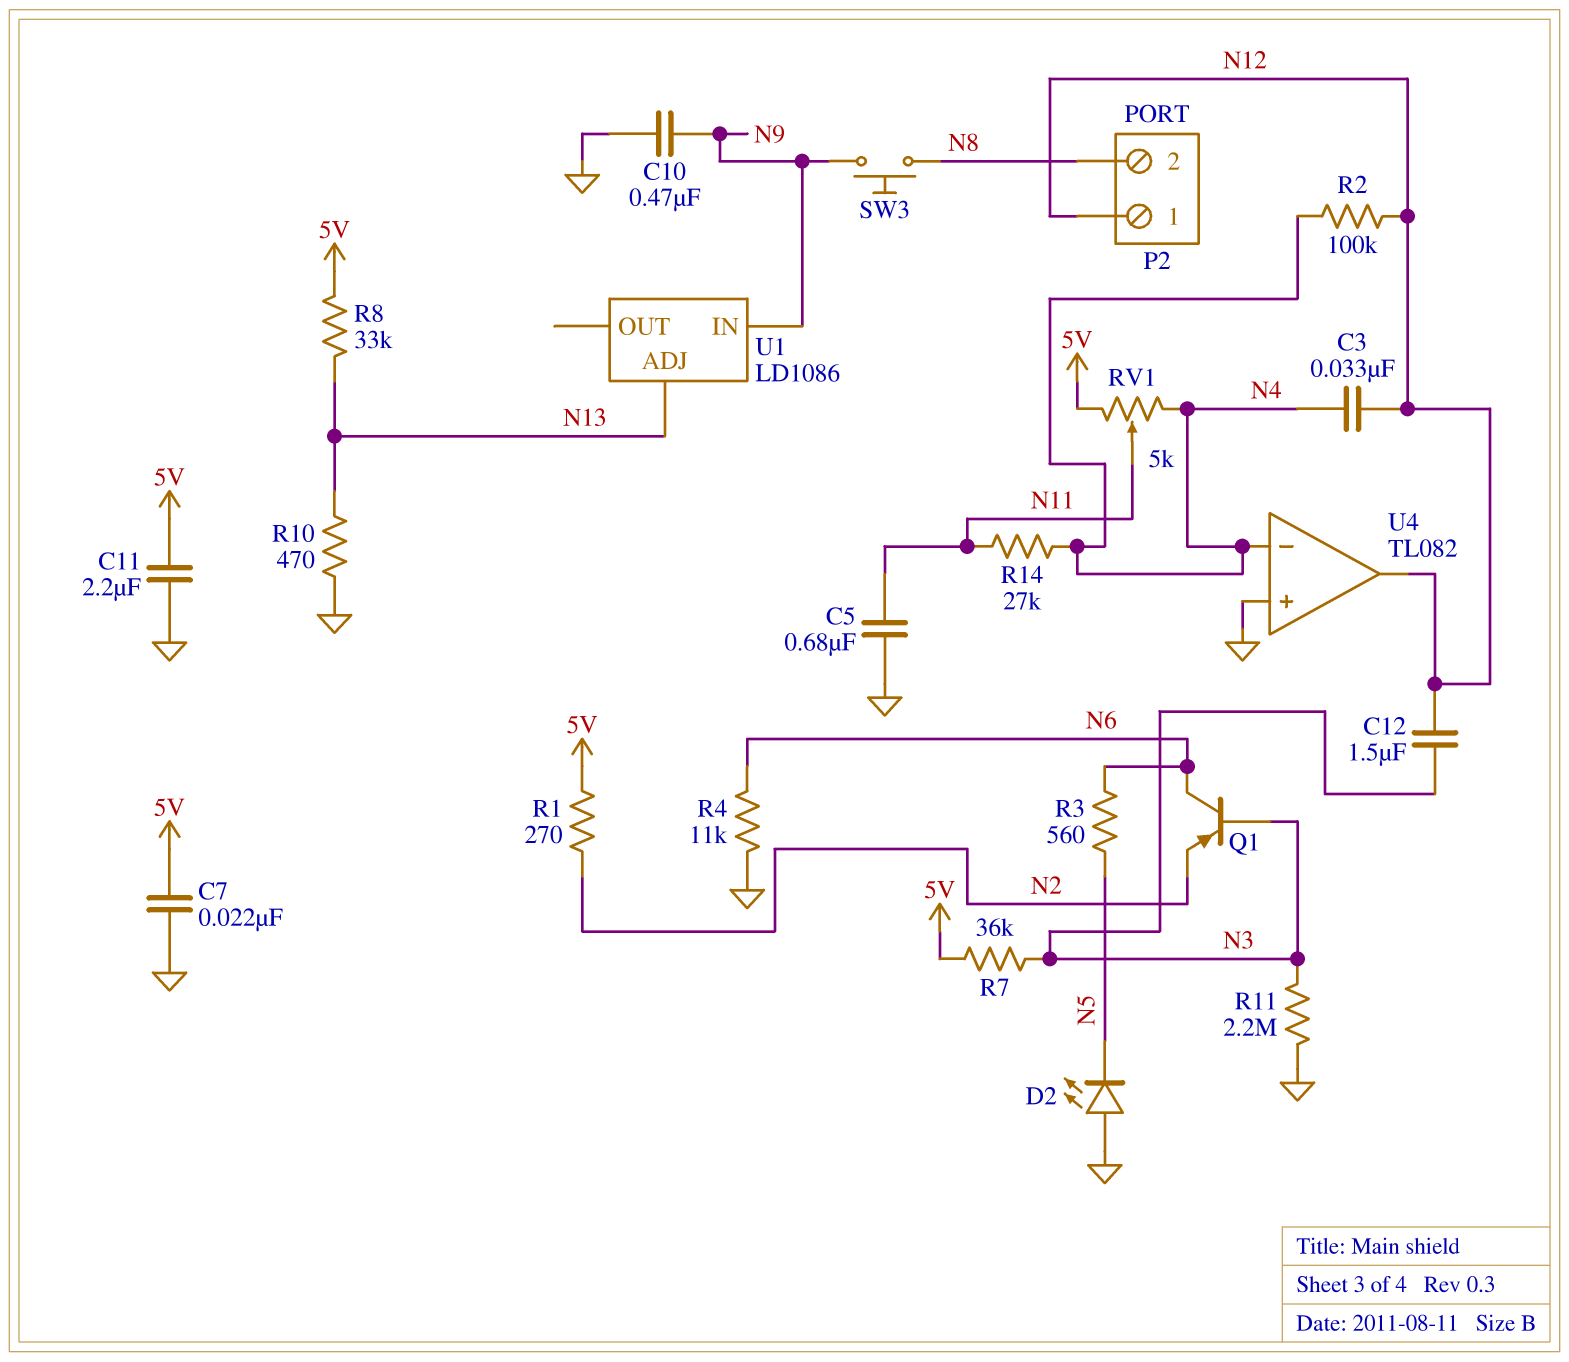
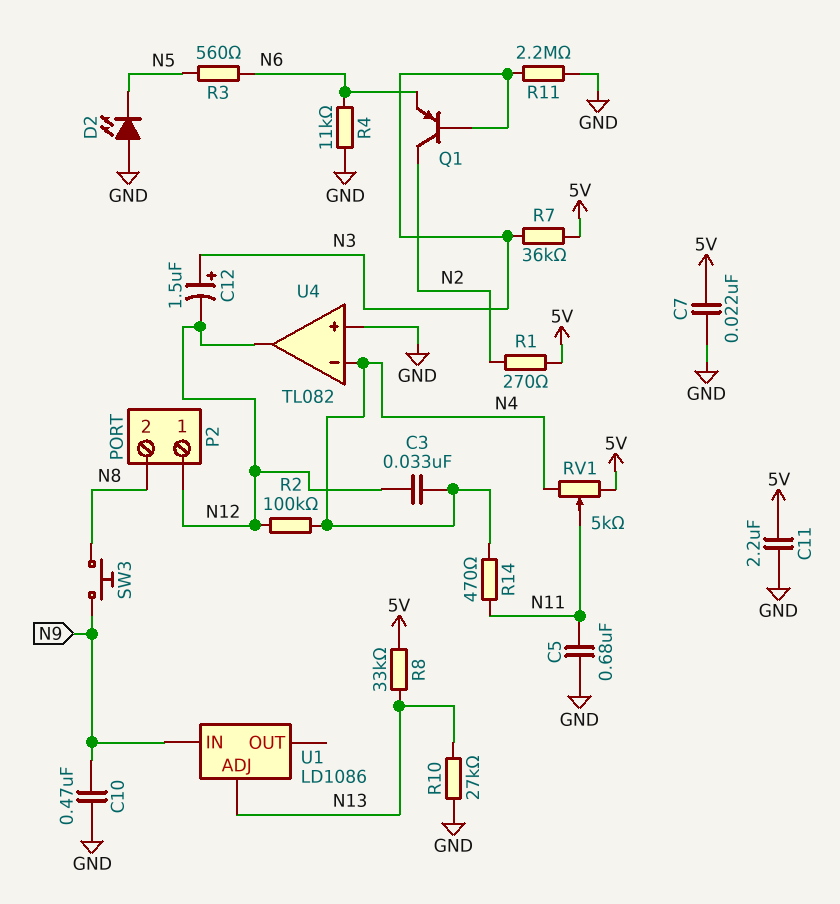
C12: 1.5uF (N3, N12) -> 1.5uF (plus N3, minus N12)
Q1: PNP (B N3, C N6, E N2) -> PNP (B N3, C N2, E N6)
R10: 470 (GND, N13) -> 27k (GND, N13)
R14: 27k (N4, N11) -> 470 (N4, N11)

